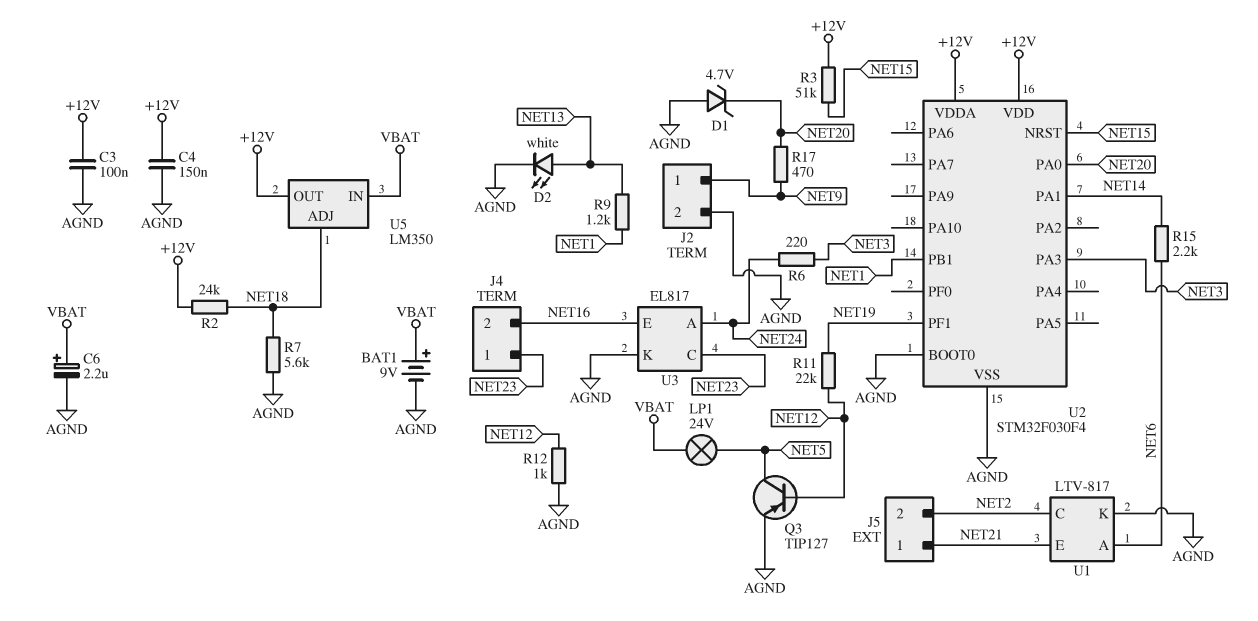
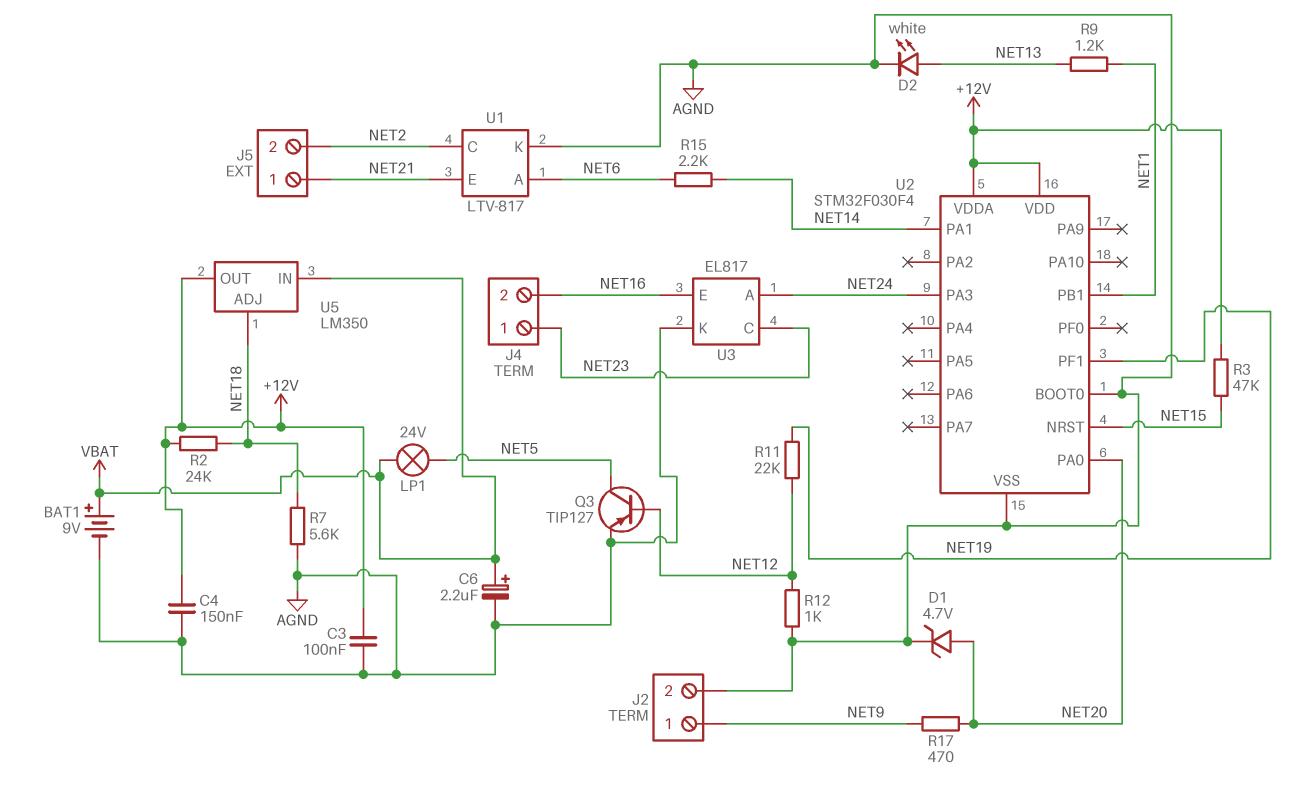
D1: zener 4.7V (A AGND, K NET20) -> zener 4.7V (A NET20, K AGND)
R3: 51k (+12V, NET15) -> 47k (+12V, NET15)
R6: 220 (NET3, NET24) -> none
U2 pin PA3: NET3 -> NET24

